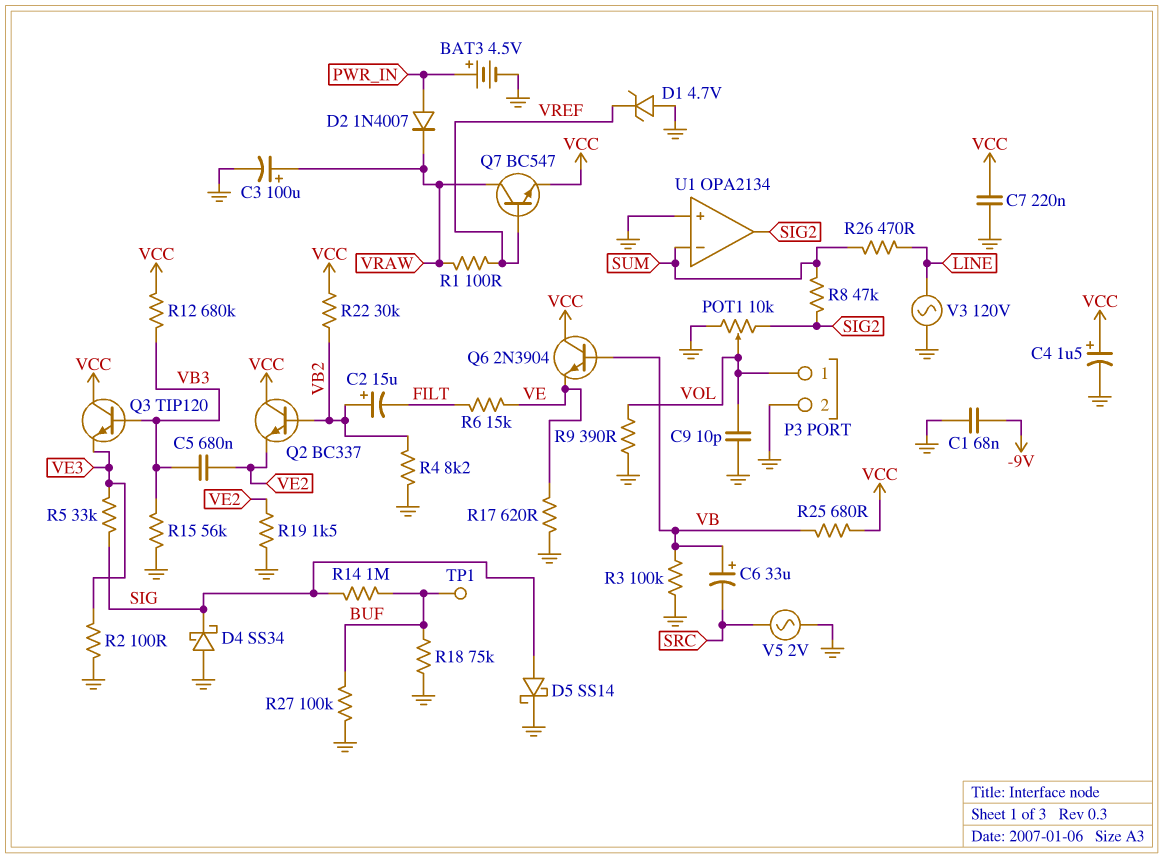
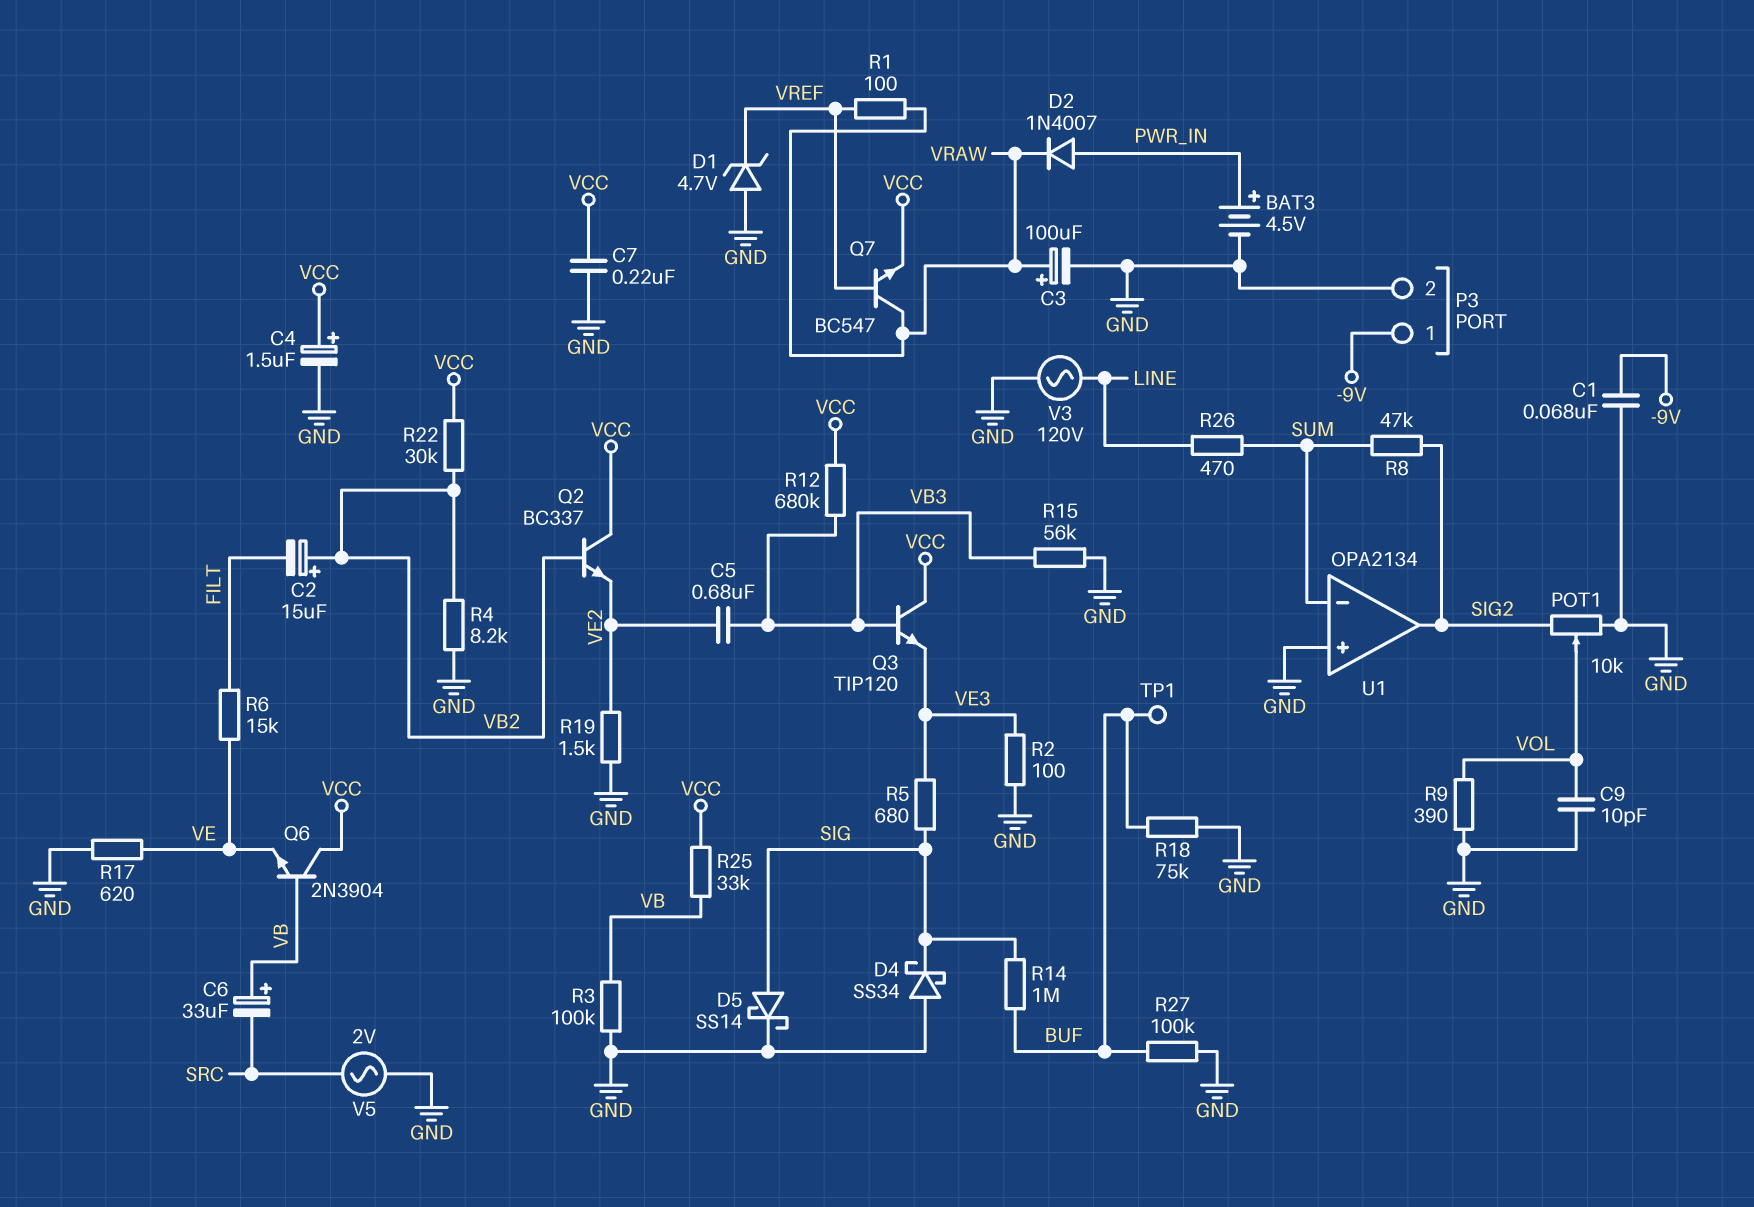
P3 pin 1: VOL -> -9V
R5: 33k (SIG, VE3) -> 680 (SIG, VE3)
R25: 680 (VB, VCC) -> 33k (VB, VCC)

